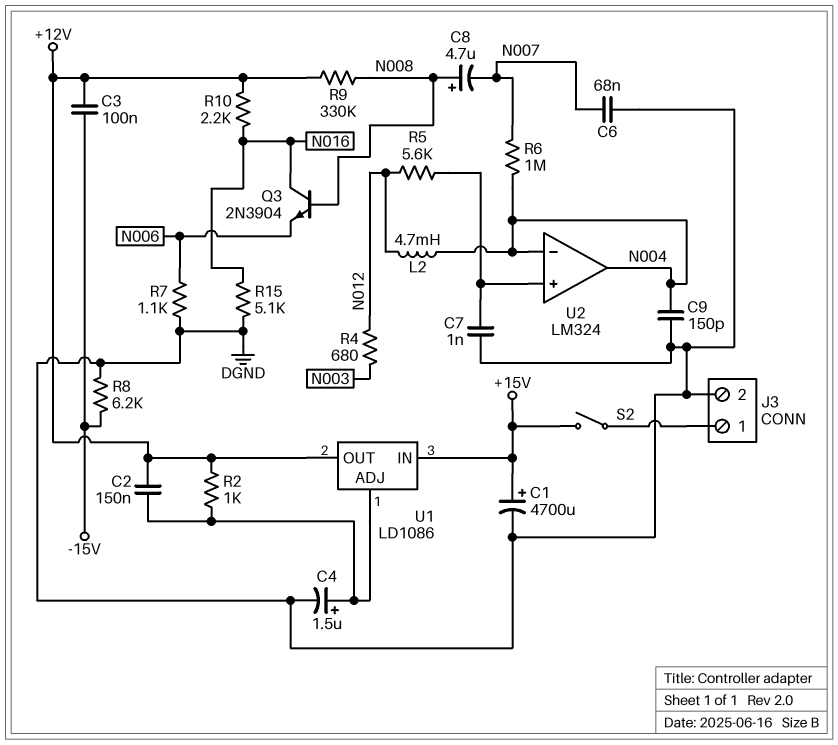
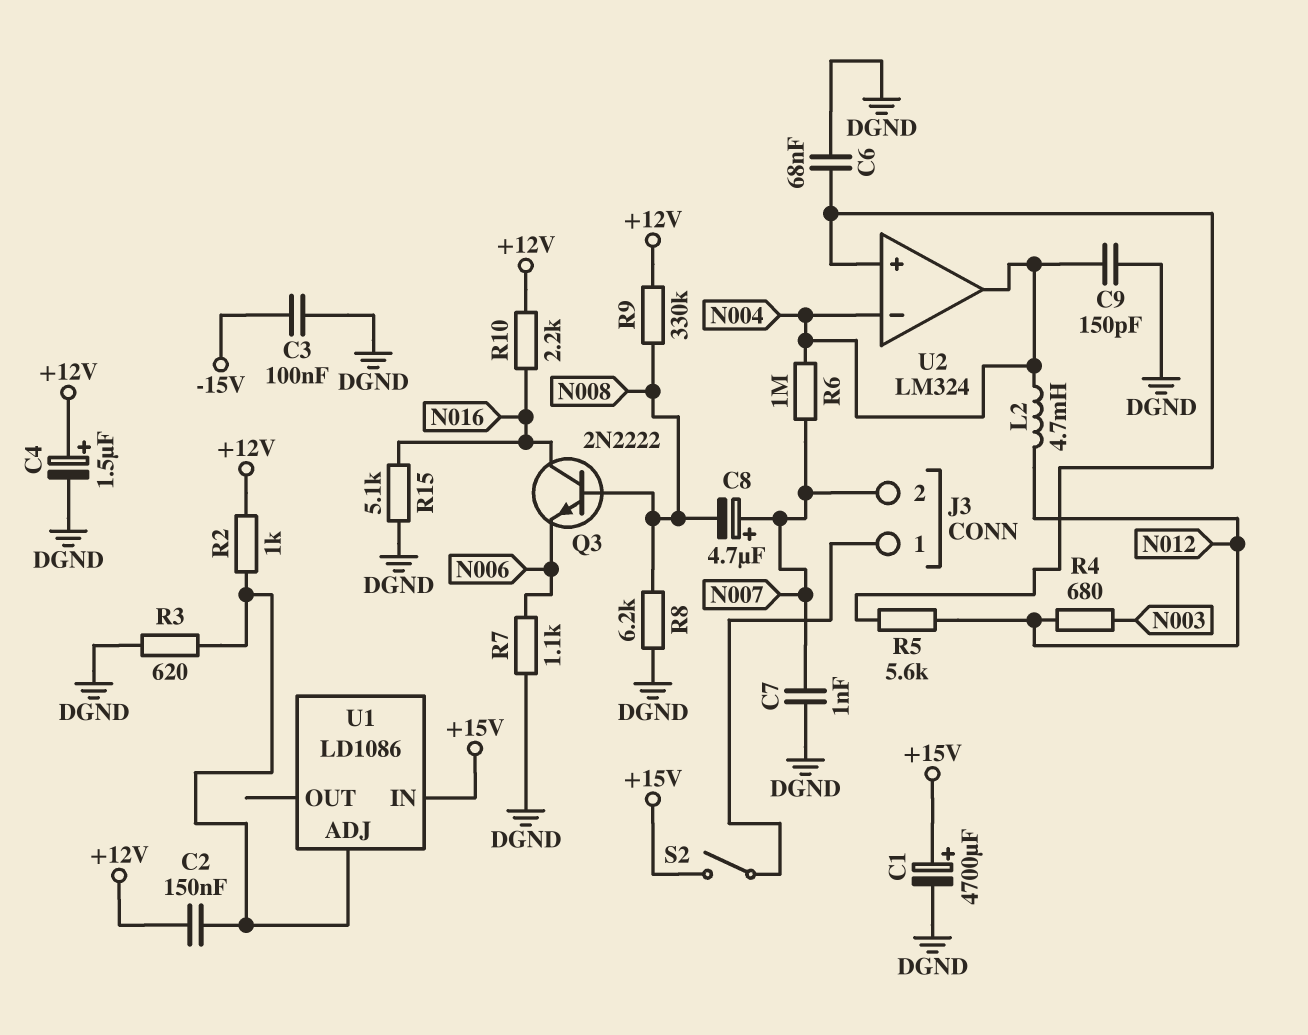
C3: 100nF (+12V, -15V) -> 100nF (-15V, DGND)
C4: 1.5uF (plus U1/ADJ, minus DGND) -> 1.5uF (plus +12V, minus DGND)
C6: 68nF (DGND, N007) -> 68nF (DGND, U2/in+)
C7: 1nF (DGND, U2/in+) -> 1nF (DGND, N007)
C8: 4.7uF (plus N008, minus N007) -> 4.7uF (plus N007, minus N008)
J3 pin 2: DGND -> N007
Q3: NPN 2N3904 (B N008, C N016, E N006) -> NPN 2N2222 (B N008, C N016, E N006)
R3: none -> 620 (DGND, U1/ADJ)
R8: 6.2k (-15V, DGND) -> 6.2k (DGND, N008)
U1 pin OUT: +12V -> none

